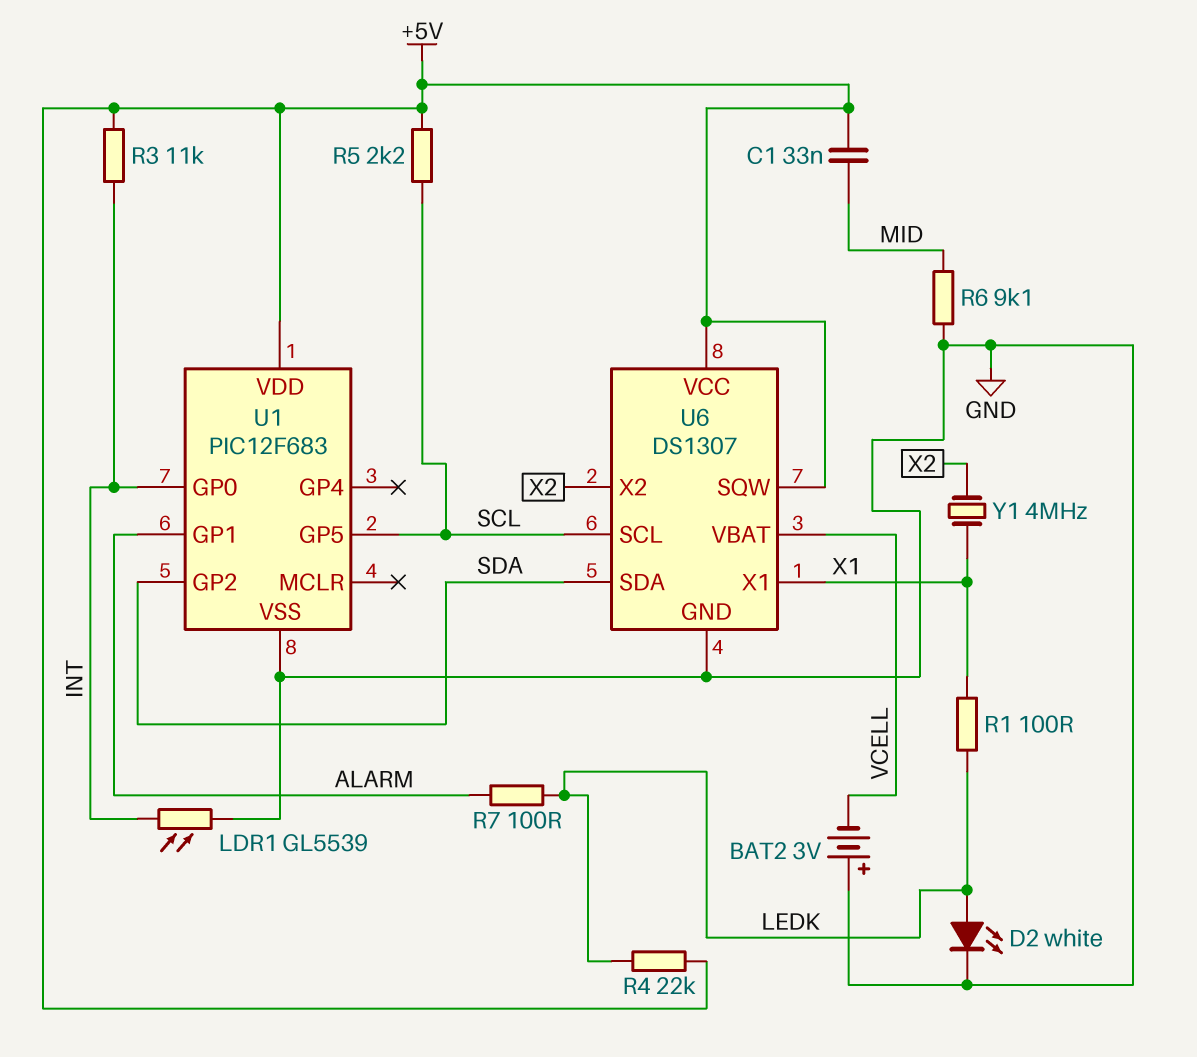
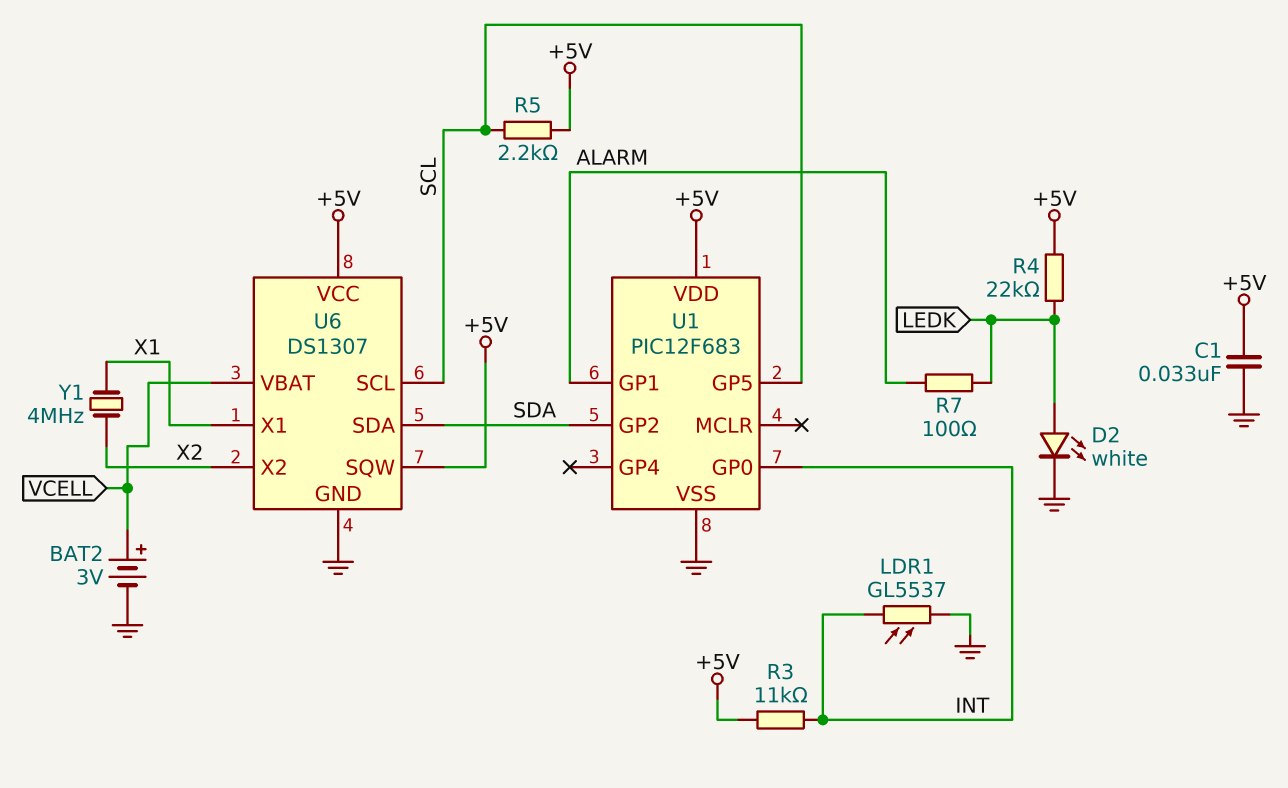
BAT2: 3V (plus GND, minus VCELL) -> 3V (plus VCELL, minus GND)
C1: 33nF (+5V, MID) -> 33nF (+5V, GND)
LDR1: GL5539 (GND, INT) -> GL5537 (GND, INT)
R1: 100 (LEDK, X1) -> none
R6: 9.1k (GND, MID) -> none

